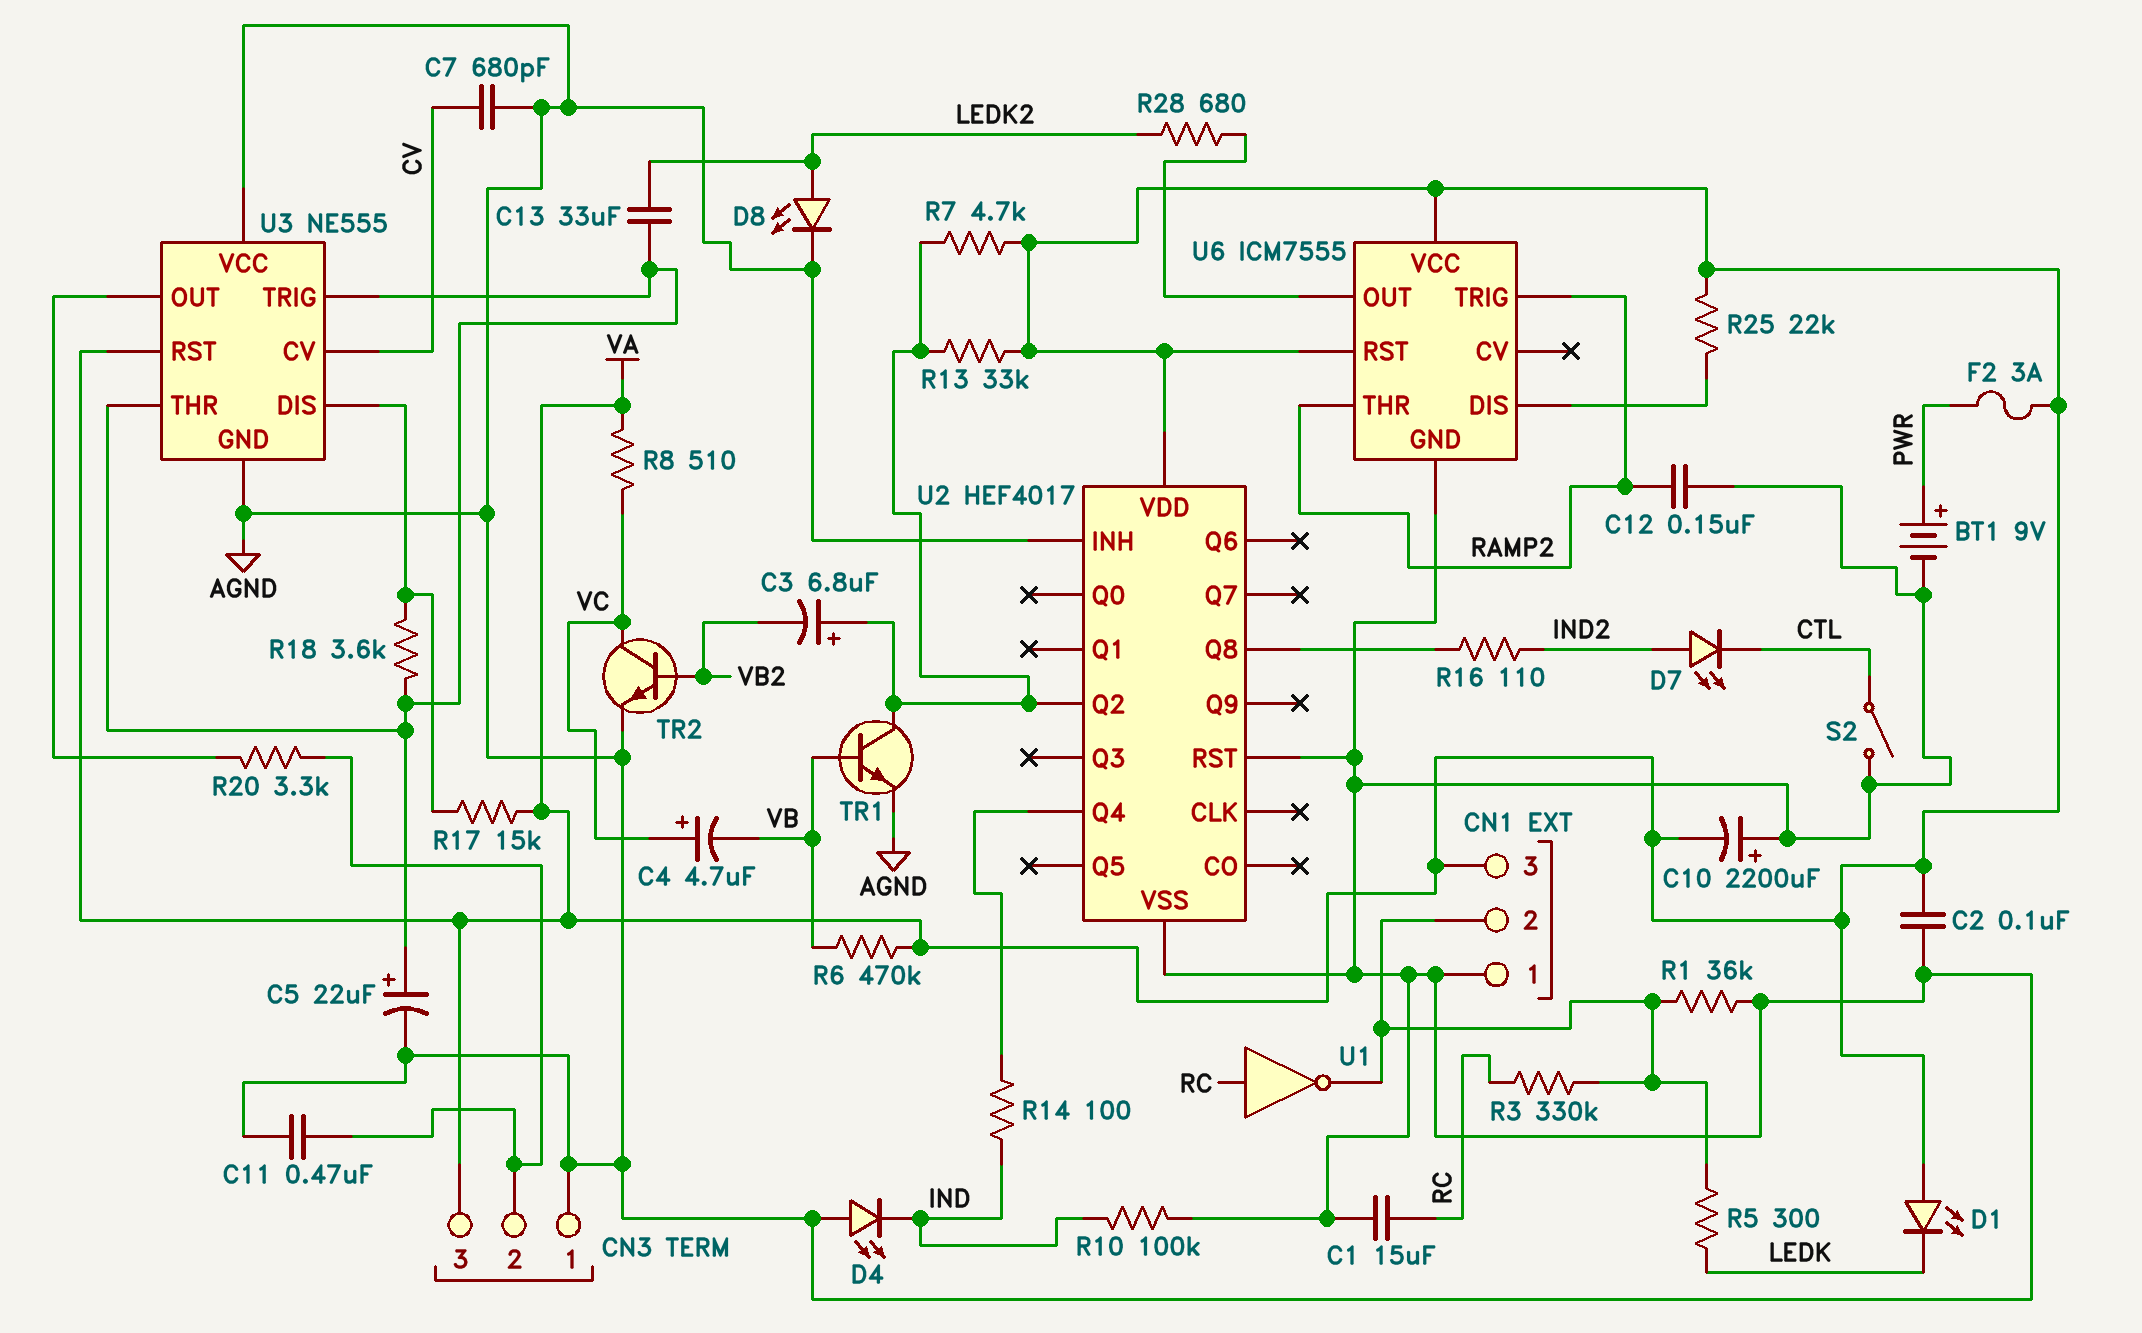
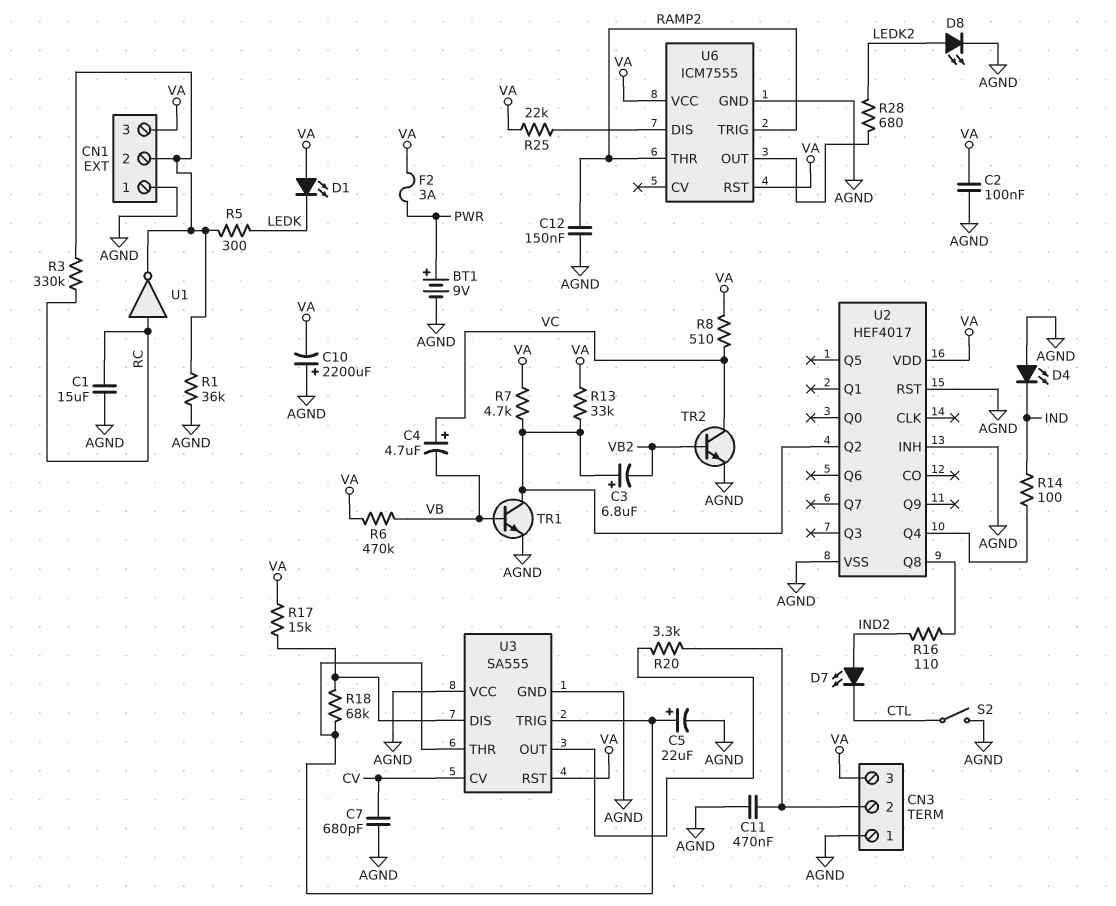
C13: 33uF (LEDK2, U3/THR) -> none
R10: 100k (AGND, IND) -> none
R18: 3.6k (U3/DIS, U3/THR) -> 68k (U3/DIS, U3/THR)
U3: NE555 -> SA555

